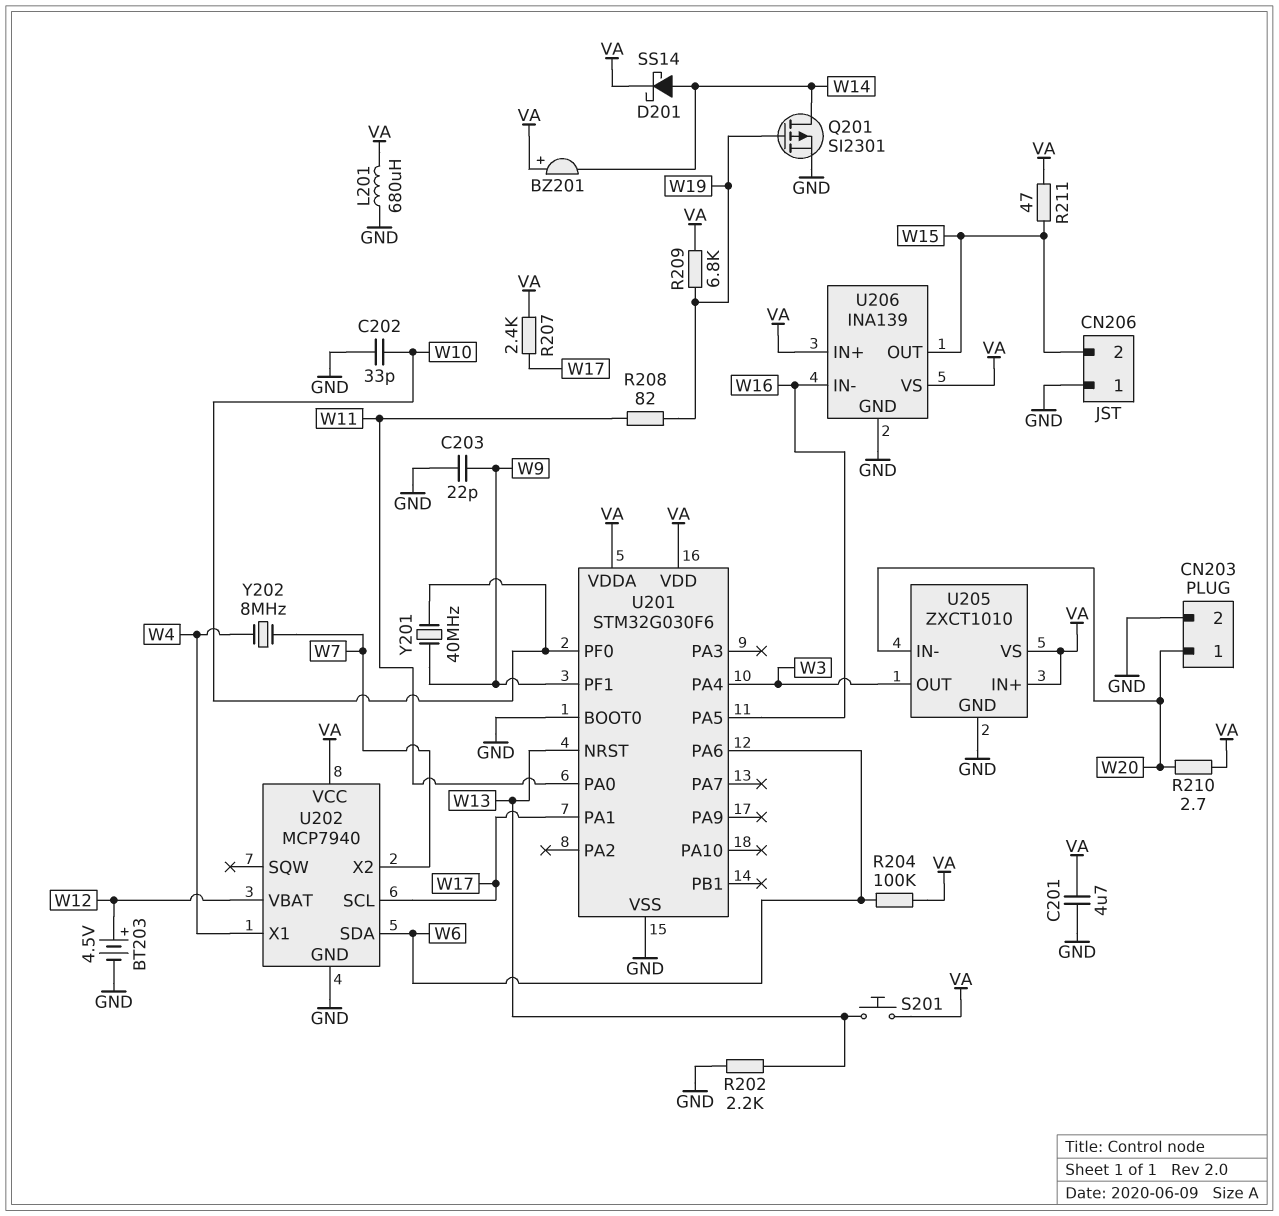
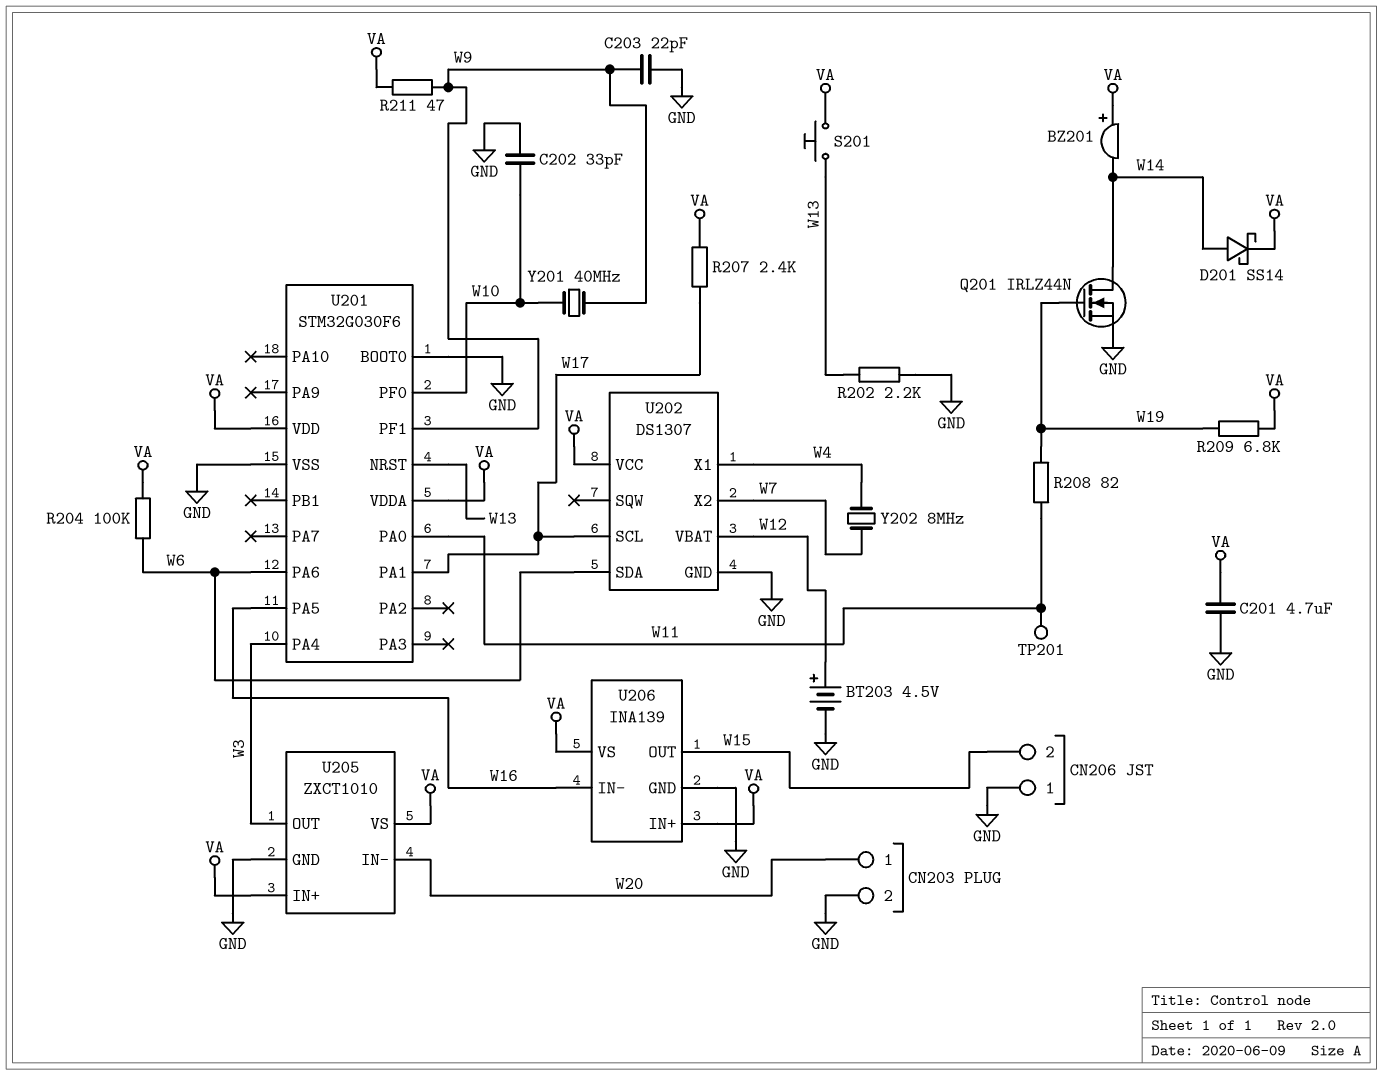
L201: 680uH (GND, VA) -> none
Q201: PMOS SI2301 (G W19, D W14, S GND) -> NMOS IRLZ44N (G W19, D W14, S GND)
R210: 2.7 (VA, W20) -> none
R211: 47 (VA, W15) -> 47 (VA, W9)
TP201: none -> test point (W11)
U202: MCP7940 -> DS1307

